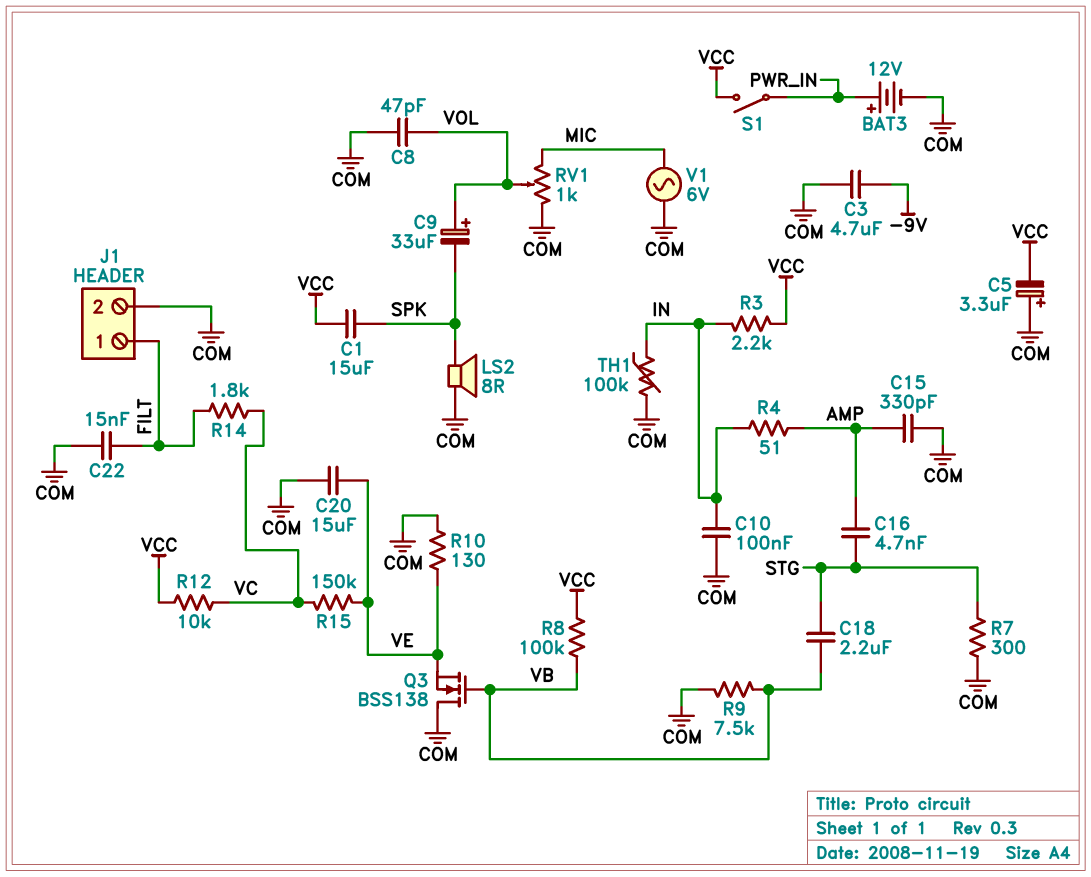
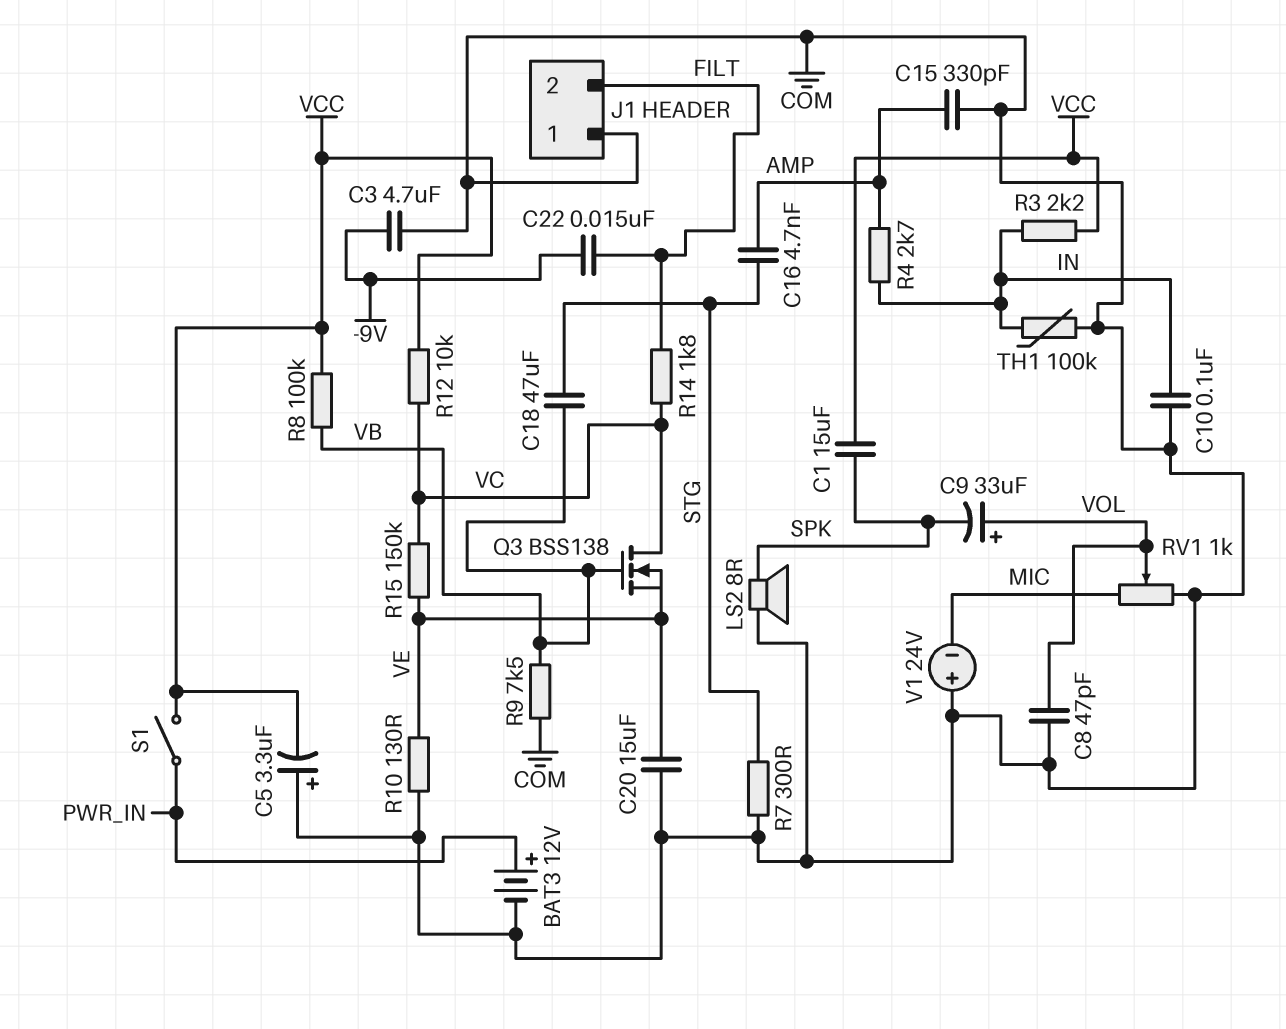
C18: 2.2uF (STG, VB) -> 47uF (STG, VB)
C22: 15nF (COM, FILT) -> 15nF (-9V, FILT)
J1 pin 1: FILT -> COM
J1 pin 2: COM -> FILT
Q3: NMOS BSS138 (G VB, D COM, S VE) -> NMOS BSS138 (G VB, D VC, S VE)
R4: 51 (AMP, IN) -> 2.7k (AMP, IN)
V1: AC 6V (COM, MIC) -> 24V (plus COM, minus MIC)

